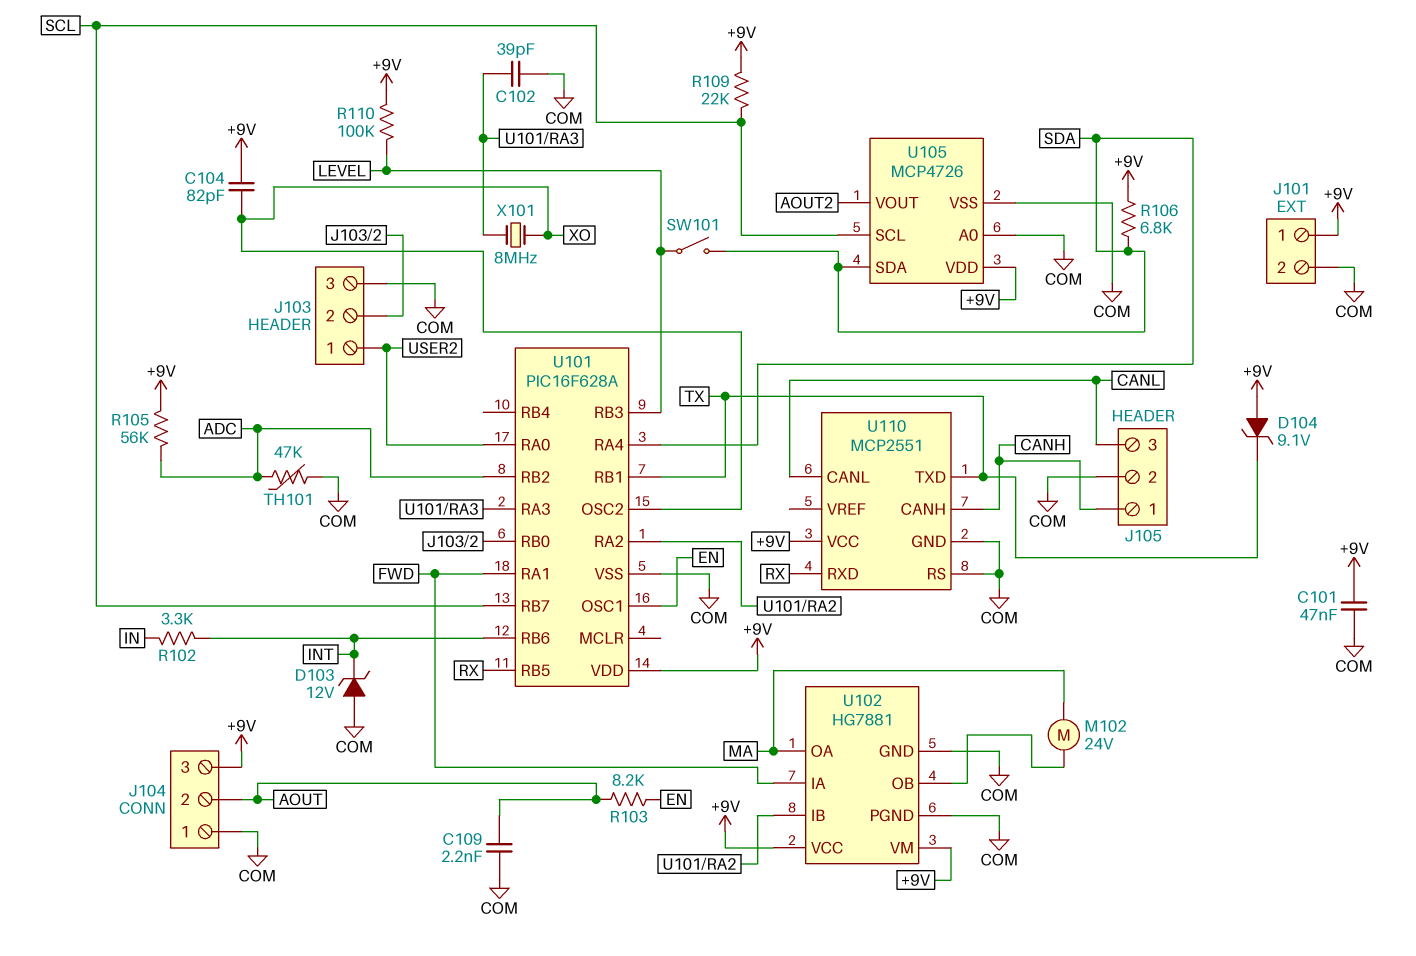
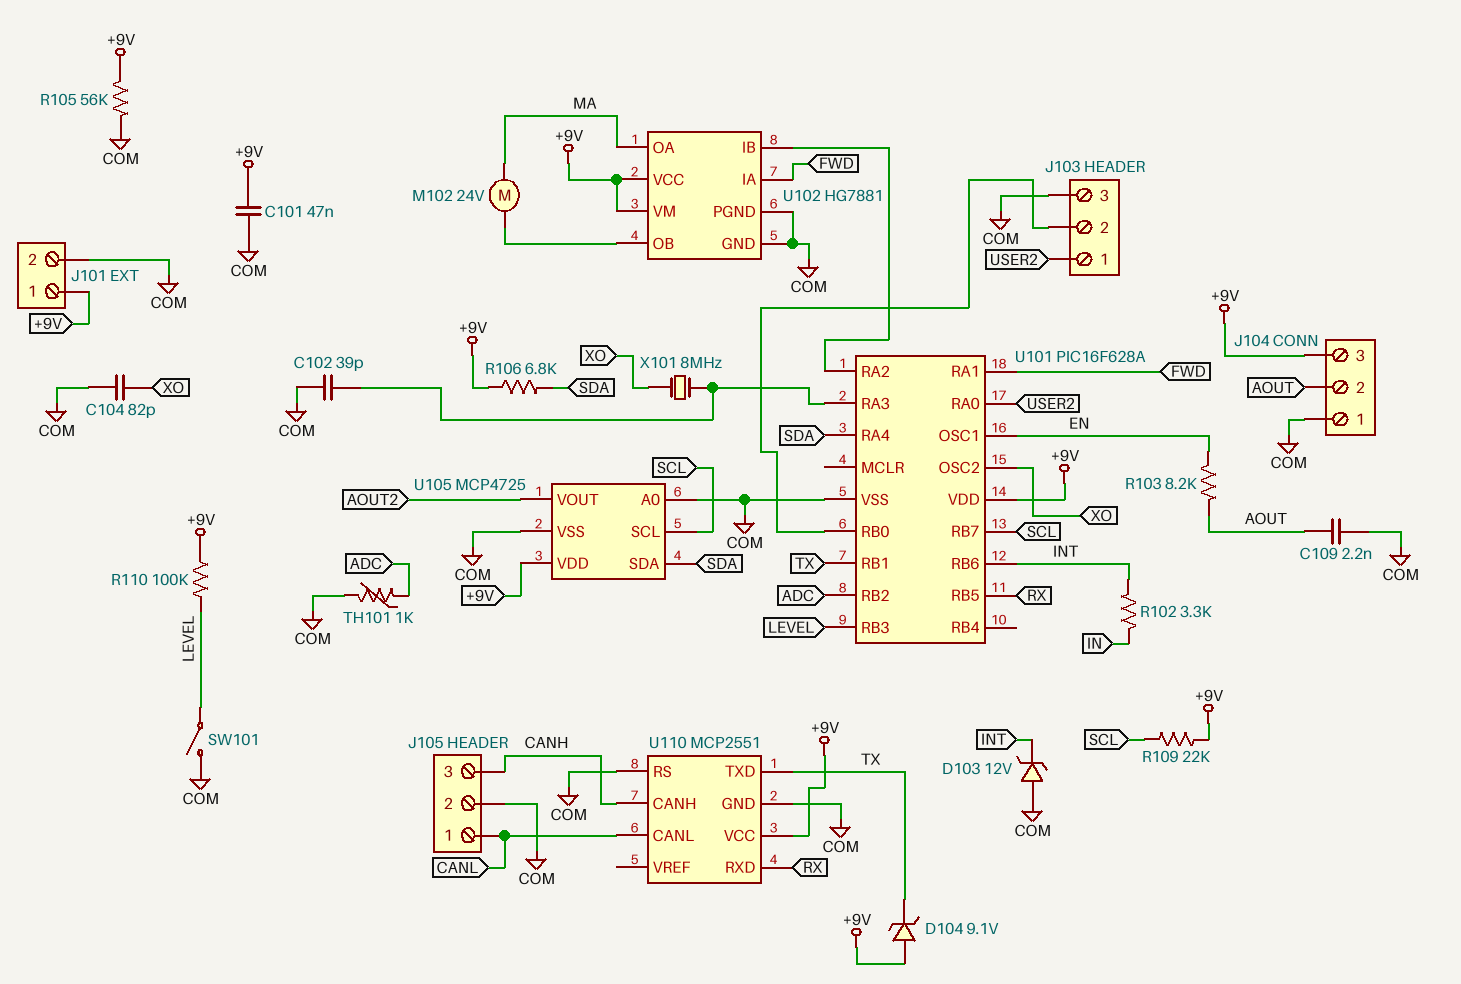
C104: 82pF (+9V, XO) -> 82pF (COM, XO)
J105 pin 1: CANH -> CANL
J105 pin 3: CANL -> CANH
R105: 56k (+9V, ADC) -> 56k (+9V, COM)
SW101: switch (LEVEL, SDA) -> switch (COM, LEVEL)
TH101: 47k (ADC, COM) -> 1k (ADC, COM)
U105: MCP4726 -> MCP4725

